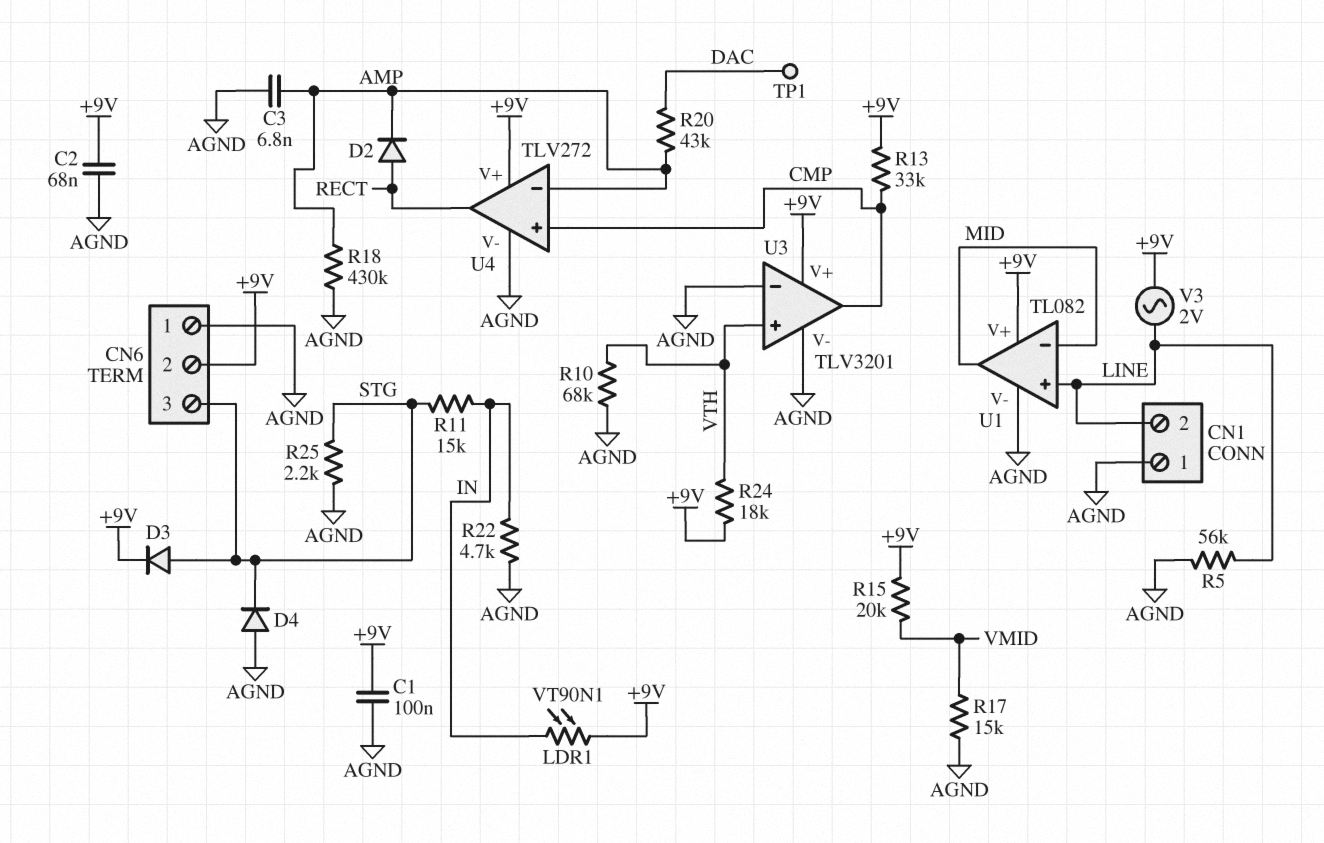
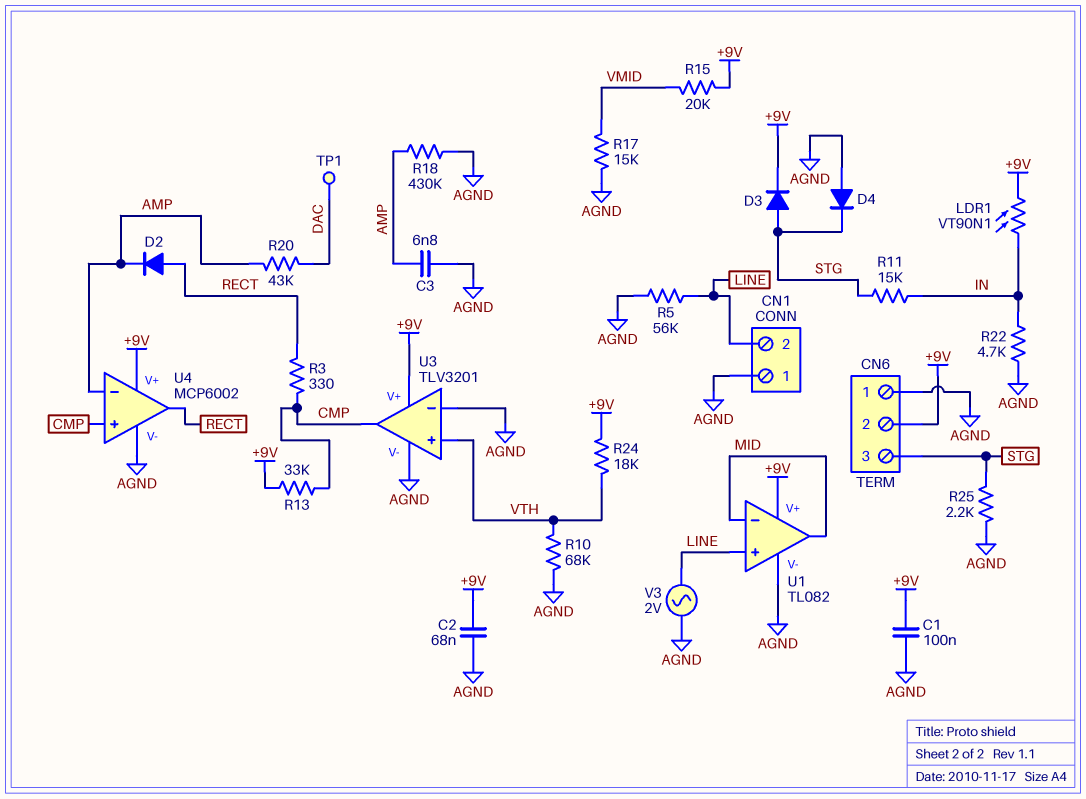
R3: none -> 330 (CMP, RECT)
U4: TLV272 -> MCP6002
V3: AC 2V (+9V, LINE) -> AC 2V (AGND, LINE)

